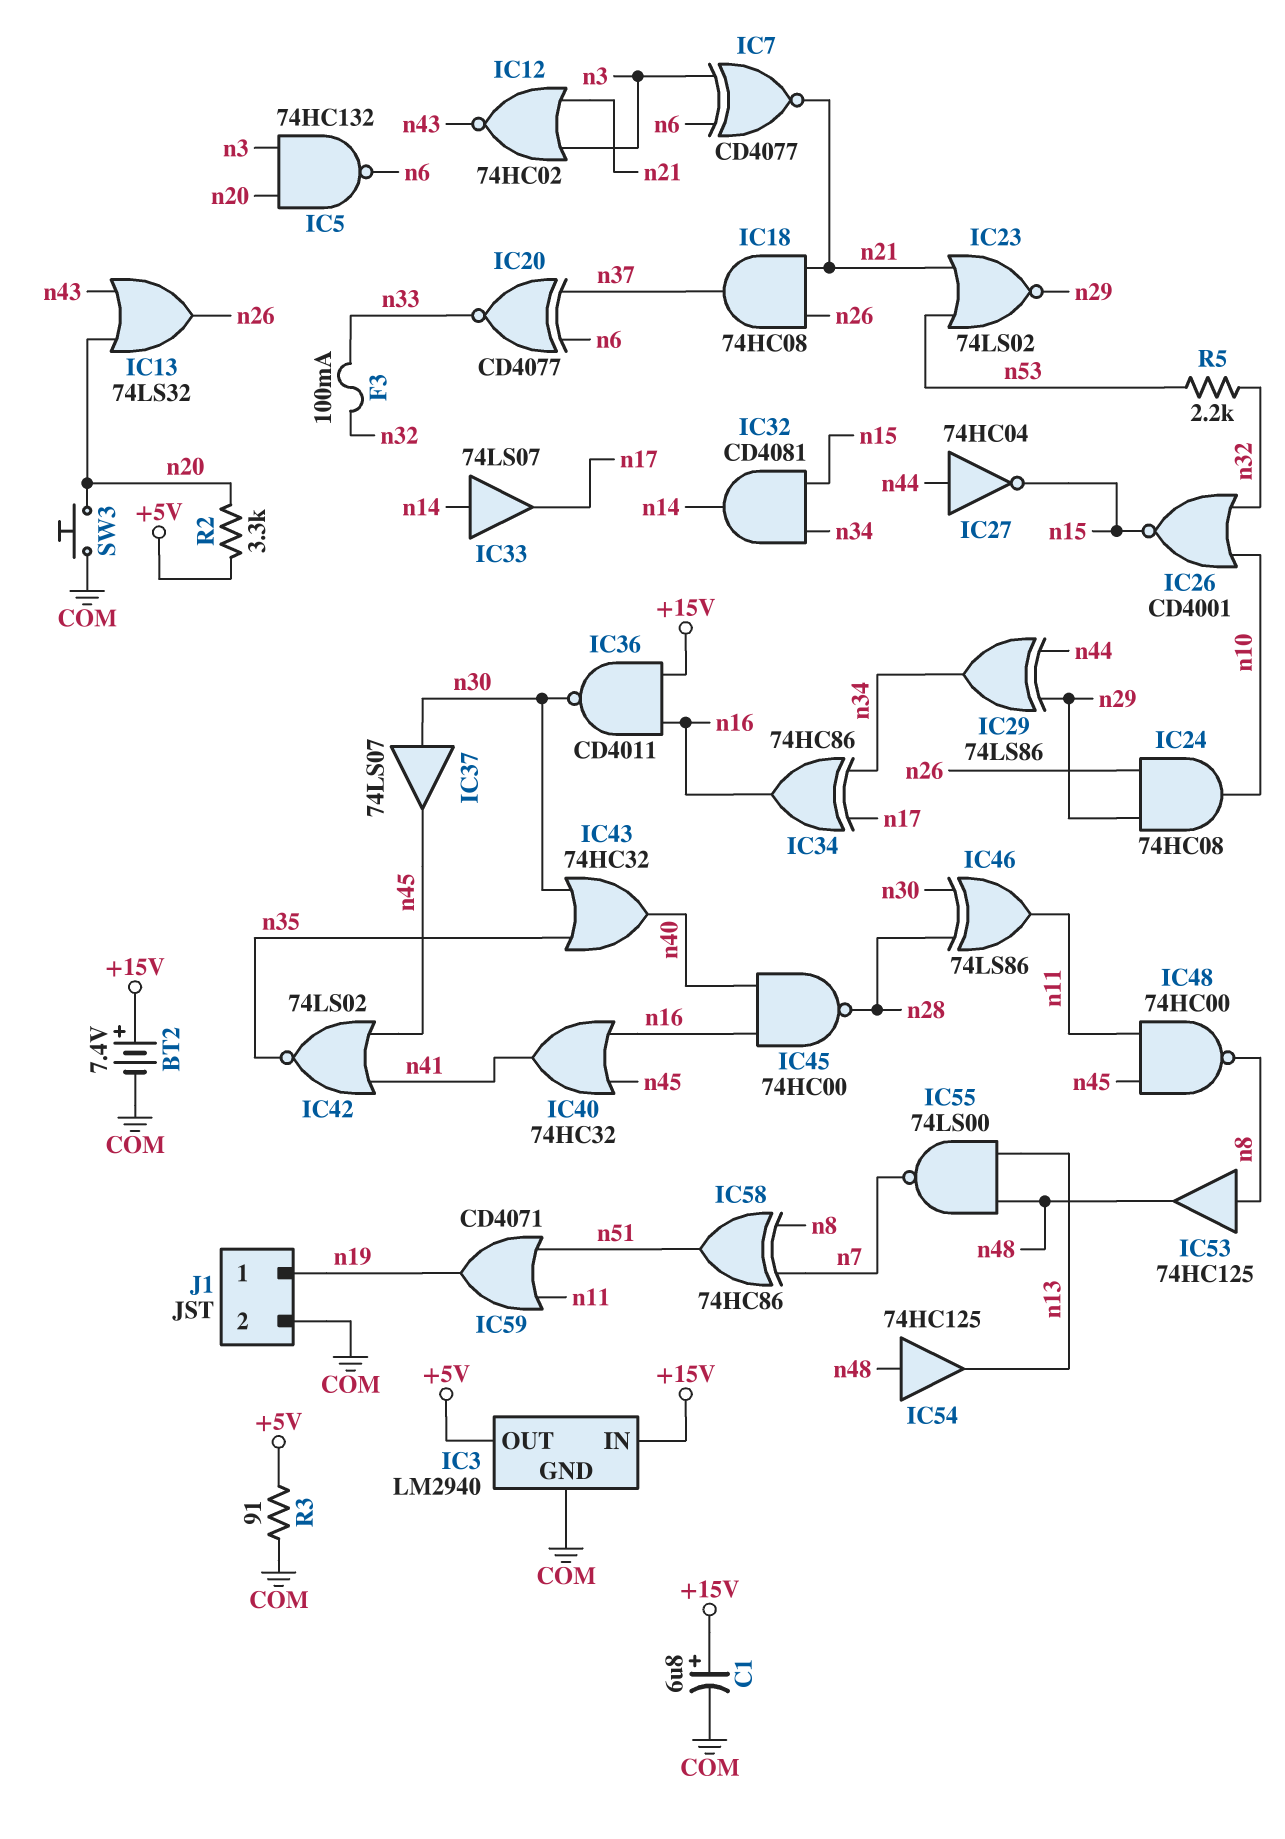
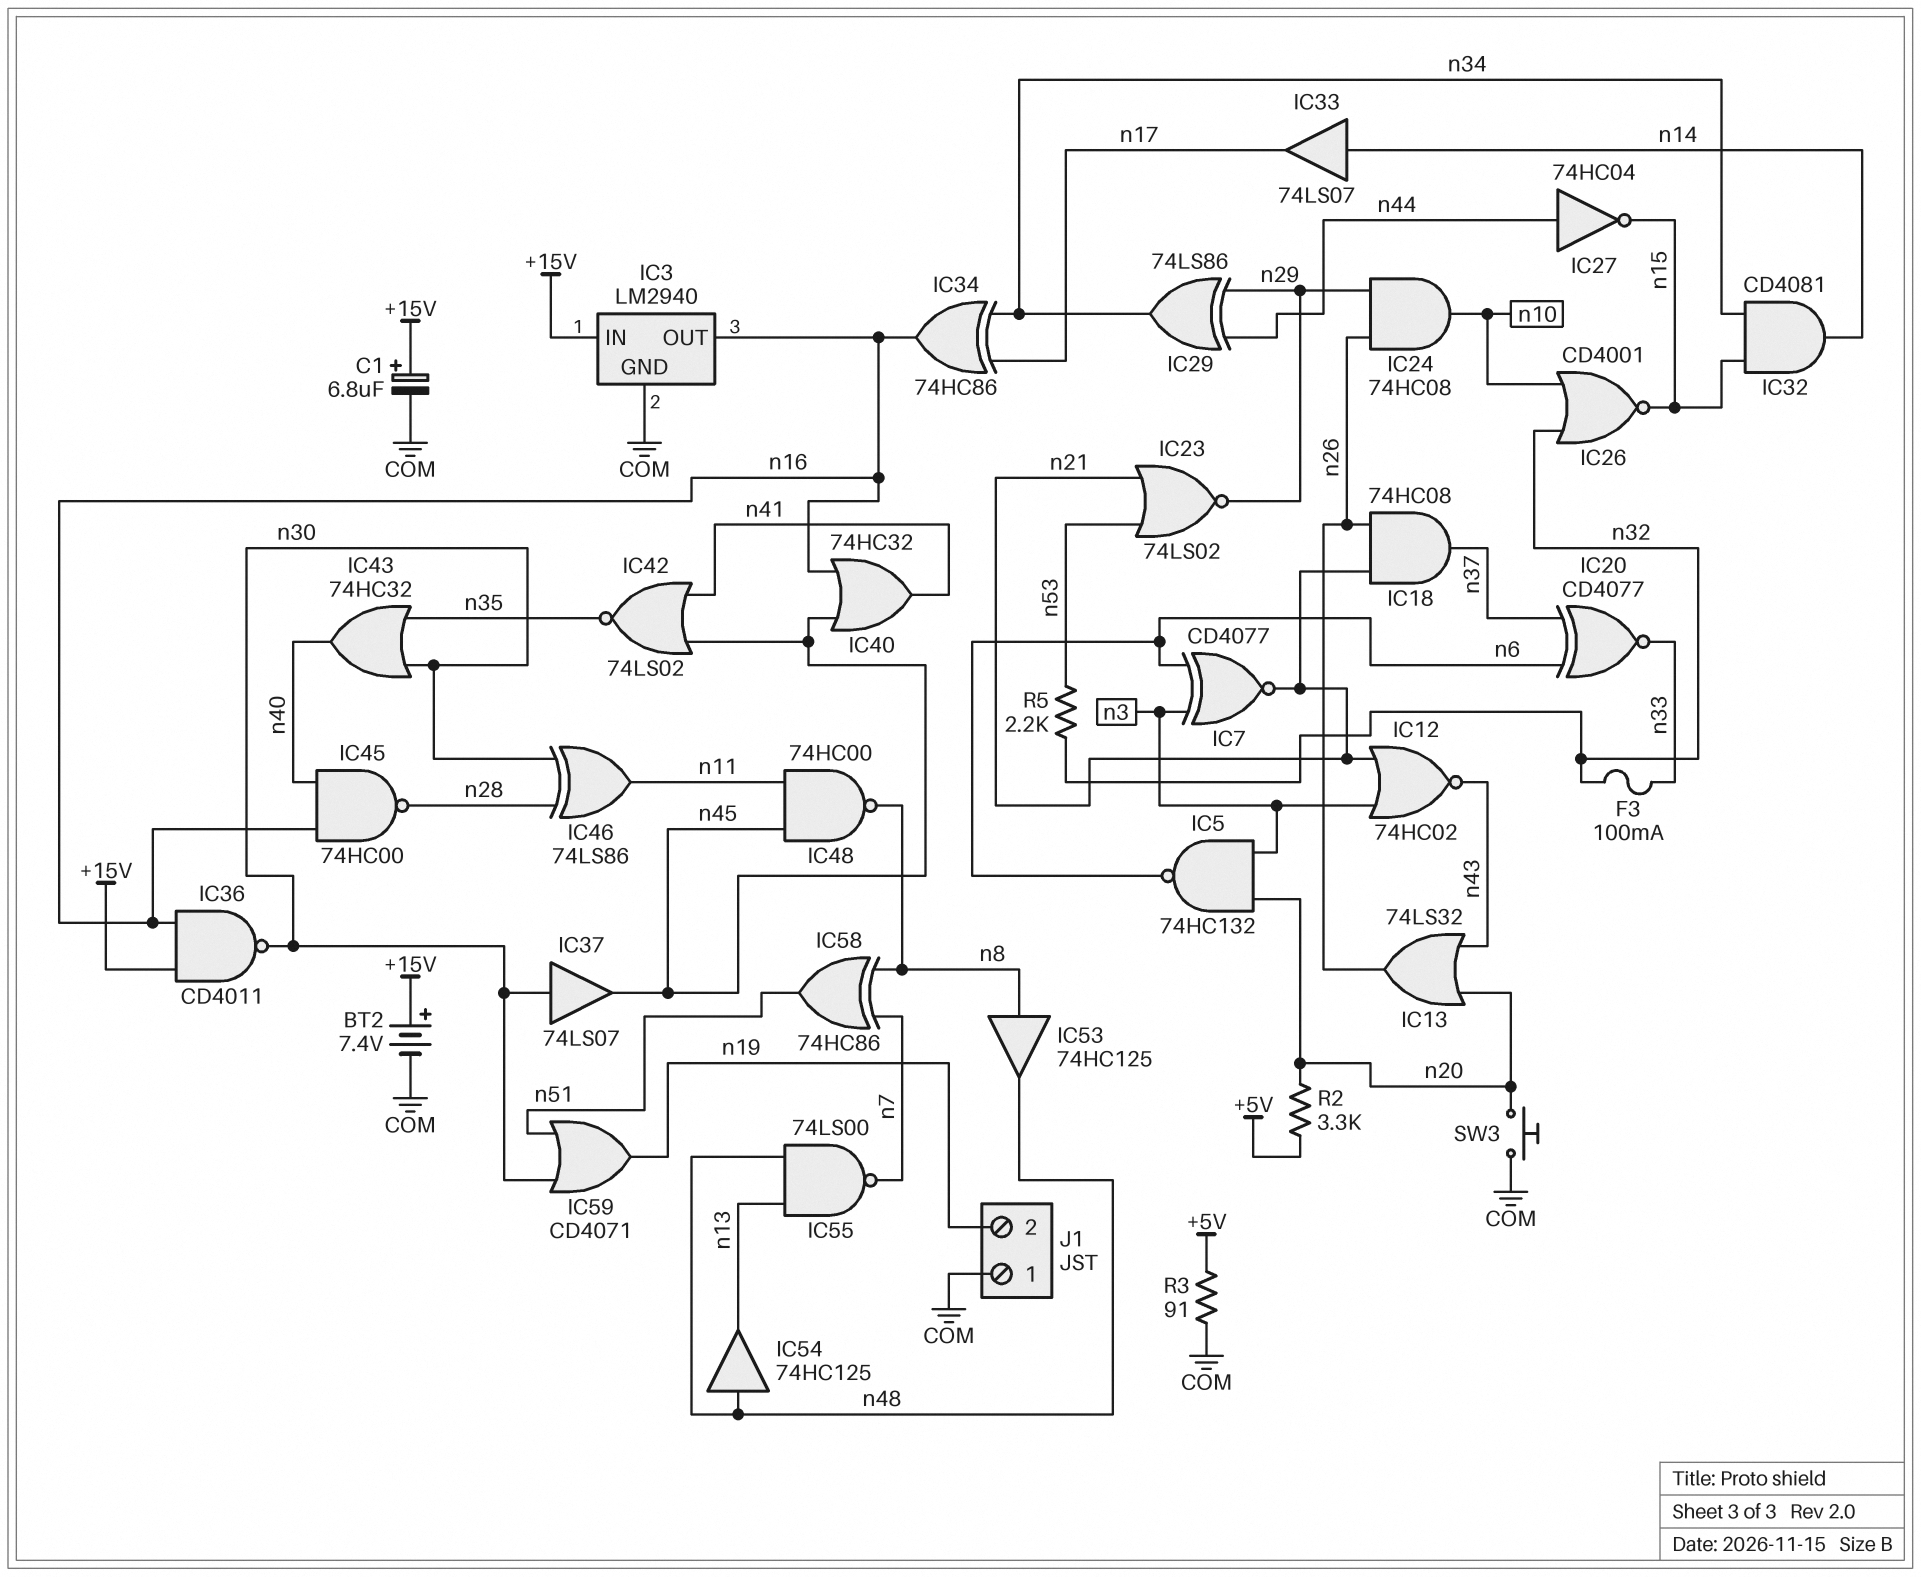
IC3 pin OUT: +5V -> n16
IC59: OR CD4071 (in n11, in n51, out n19) -> OR CD4071 (in n30, in n51, out n19)
J1 pin 1: n19 -> COM
J1 pin 2: COM -> n19

